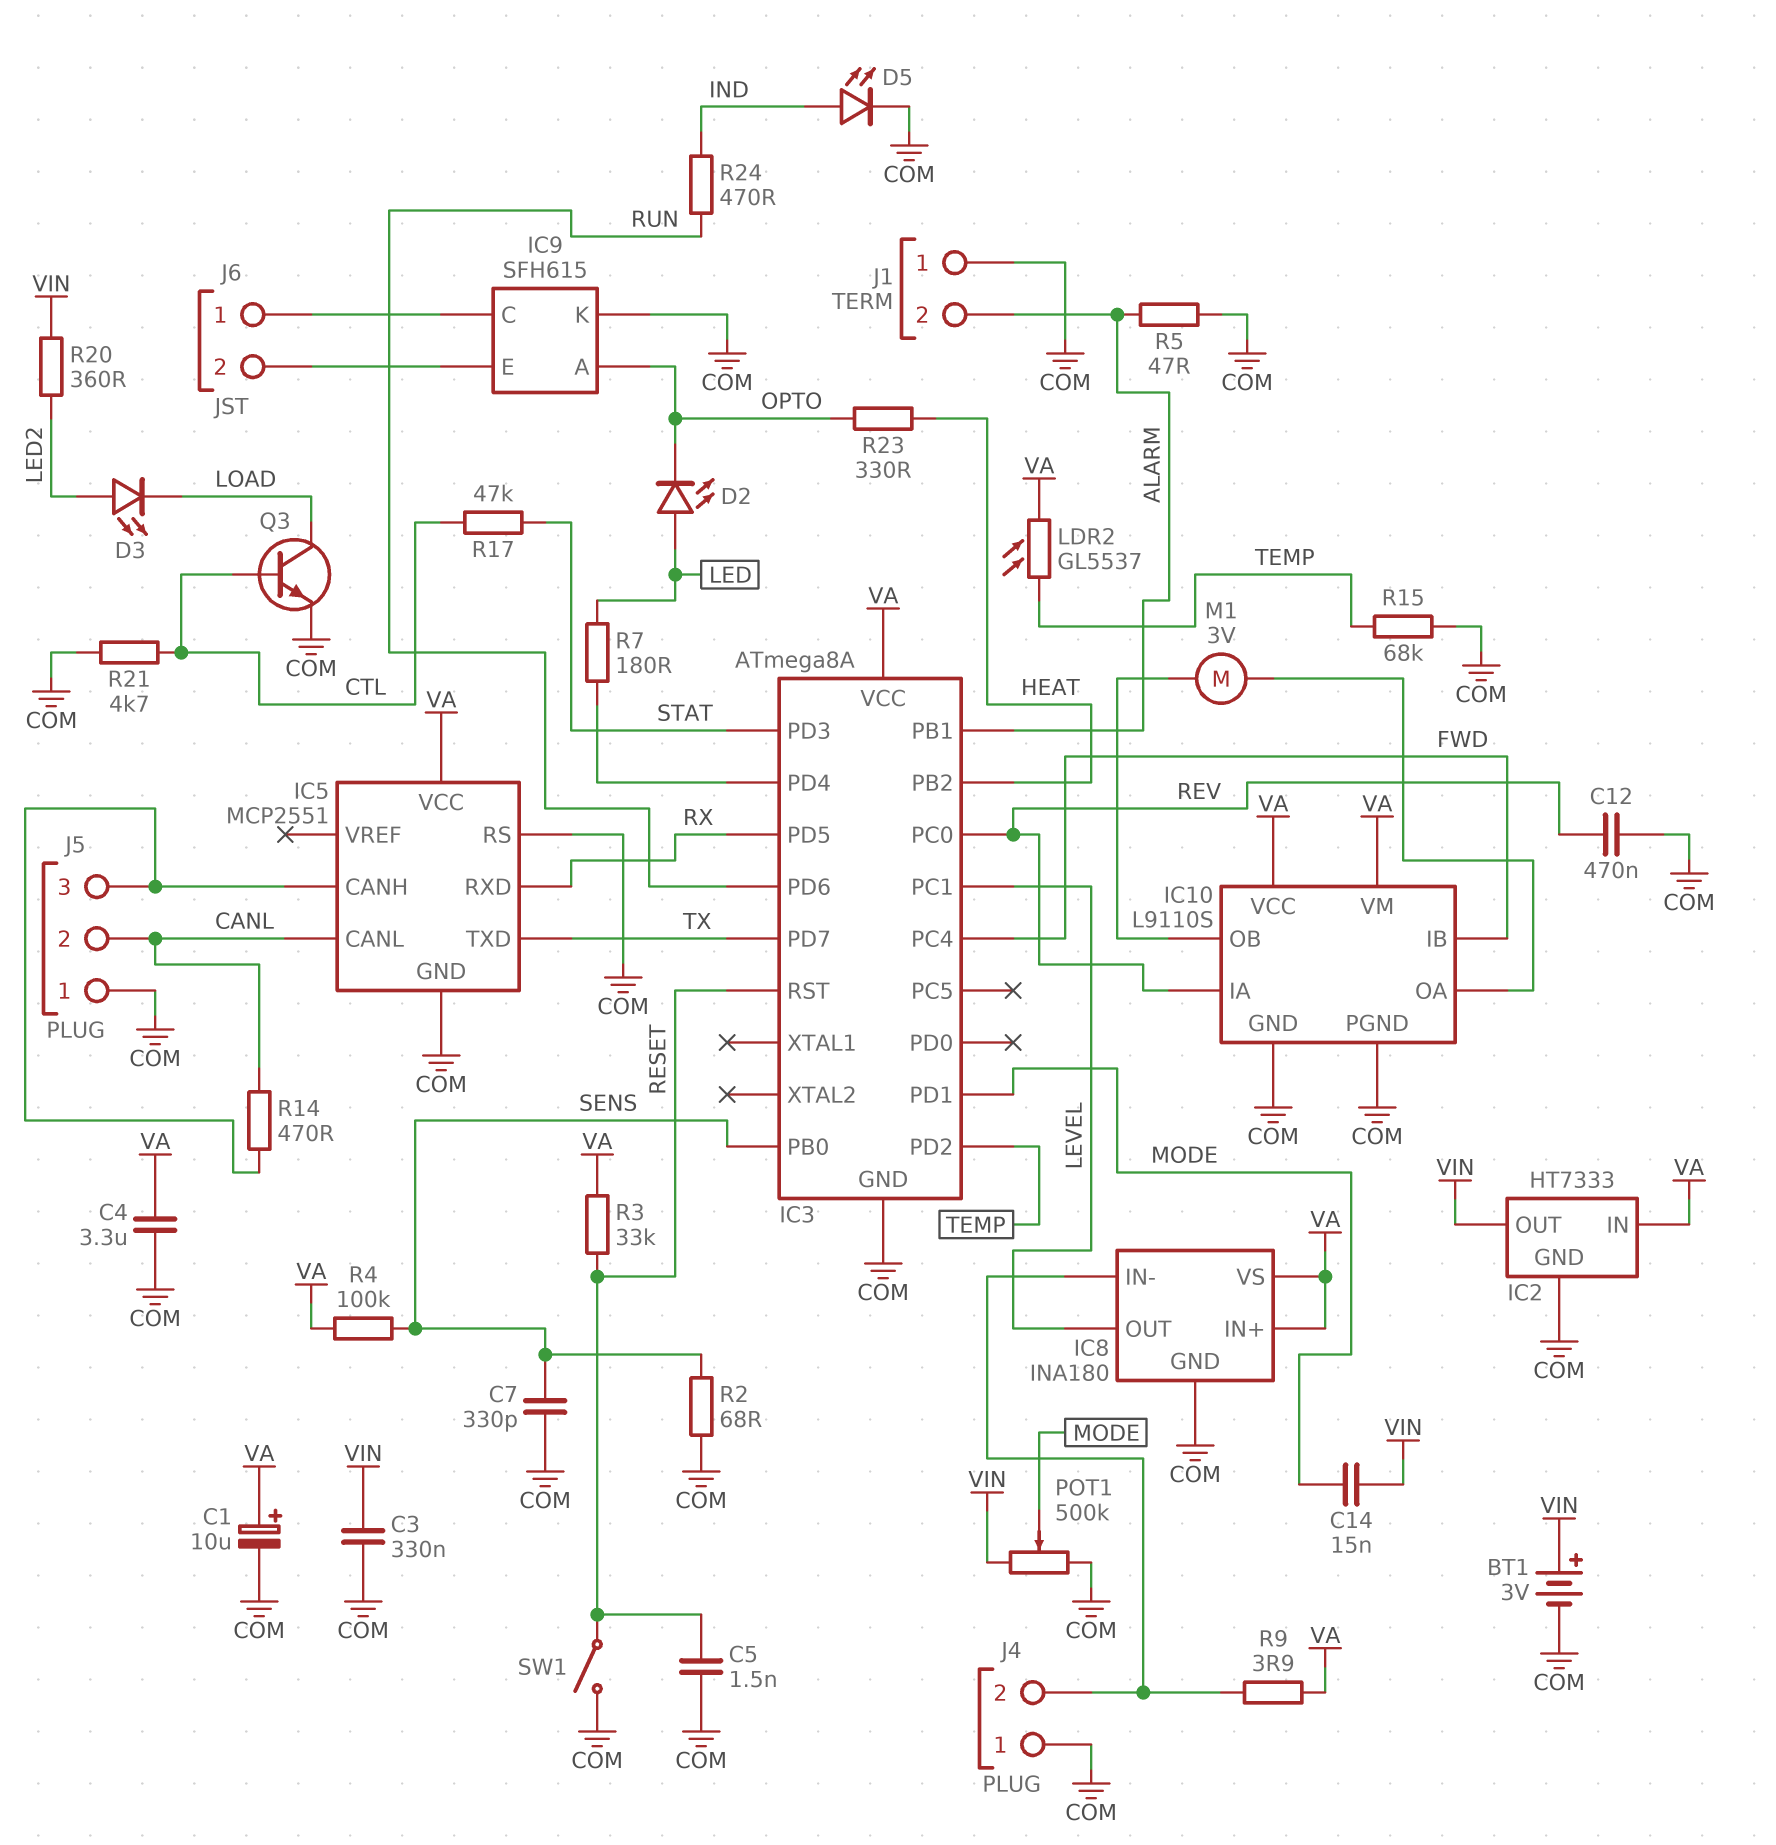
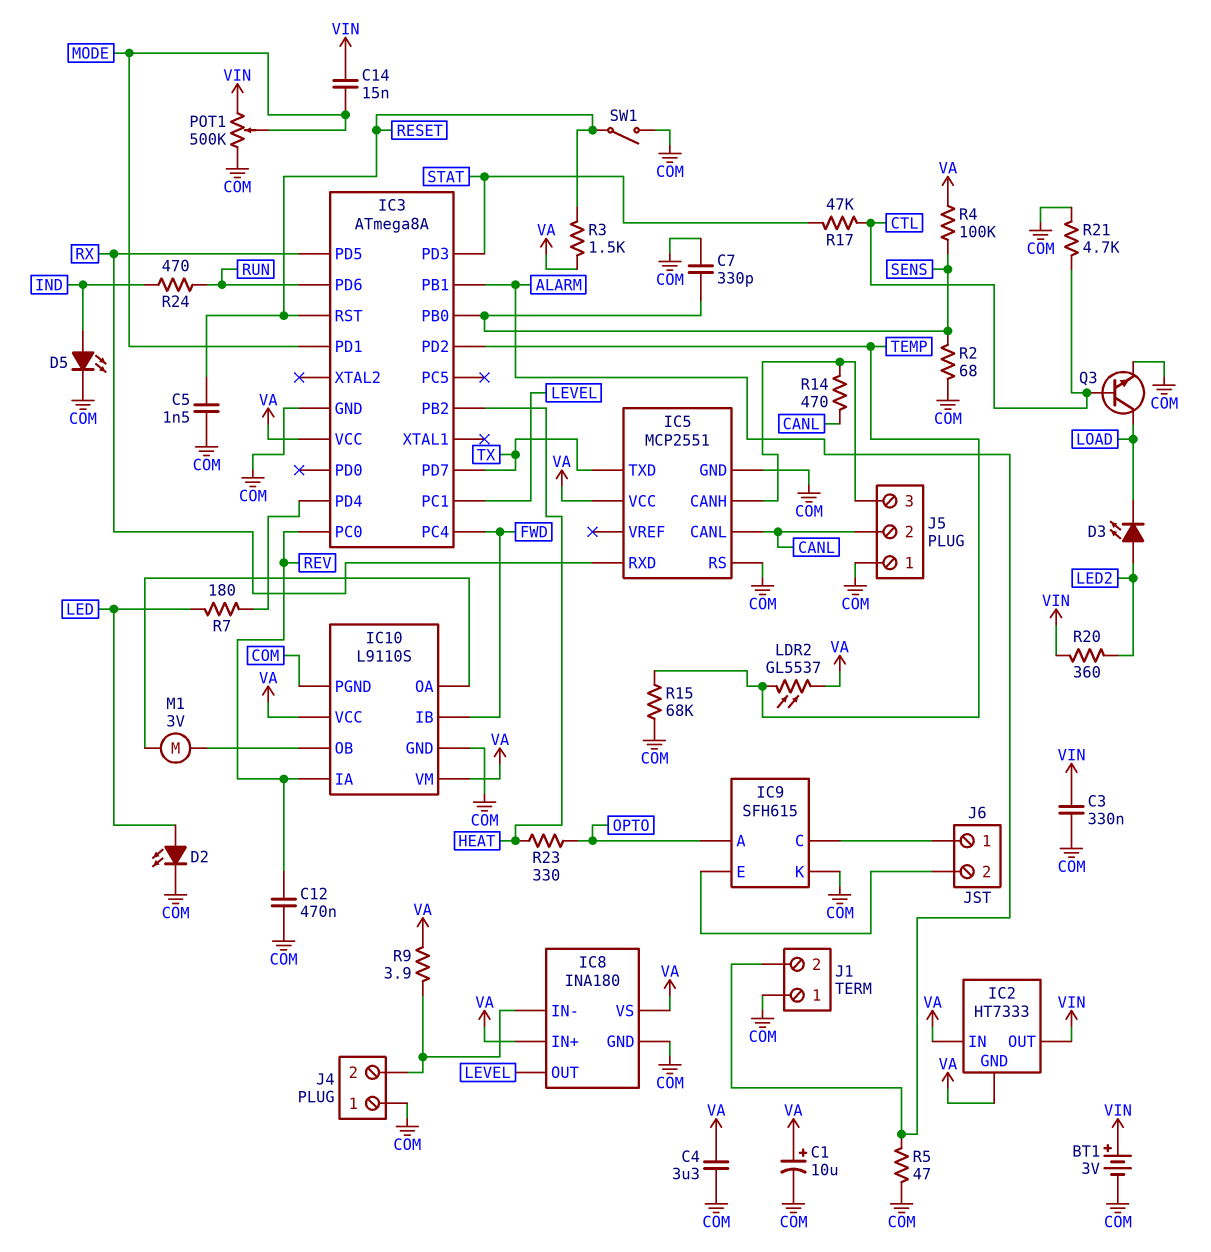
D2: LED (A LED, K OPTO) -> LED (A LED, K COM)
IC2 pin GND: COM -> VA
R3: 33k (RESET, VA) -> 1.5k (RESET, VA)

